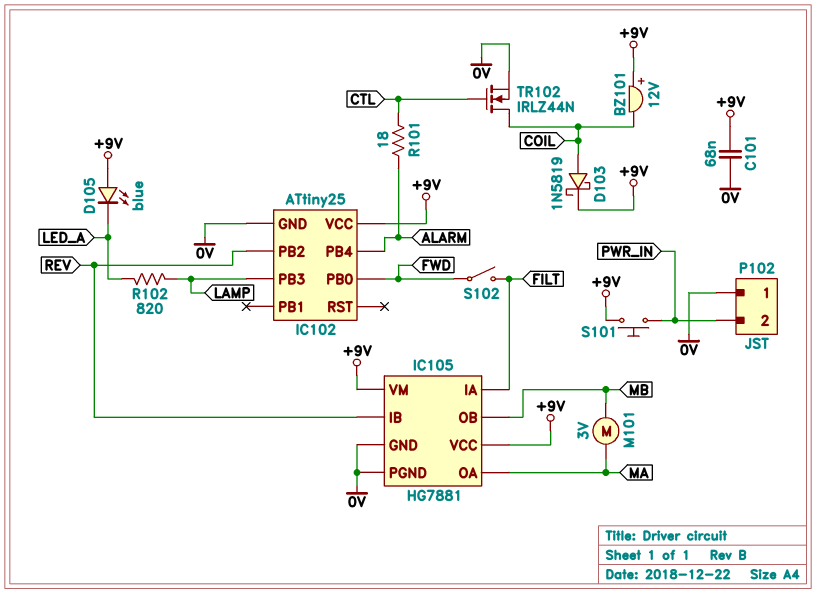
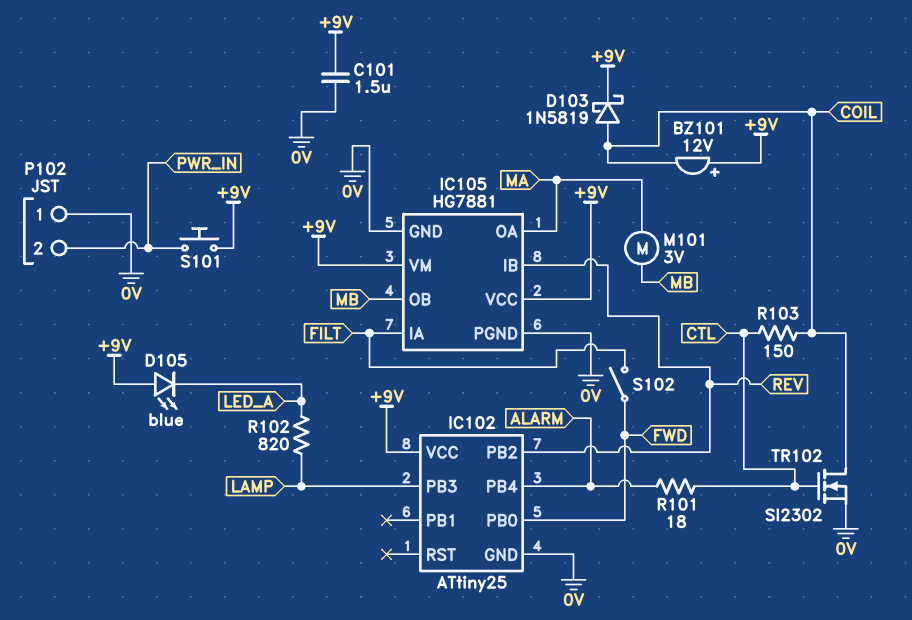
C101: 68nF (+9V, 0V) -> 1.5uF (+9V, 0V)
R103: none -> 150 (COIL, CTL)
TR102: NMOS IRLZ44N (G CTL, D COIL, S 0V) -> NMOS SI2302 (G CTL, D COIL, S 0V)

